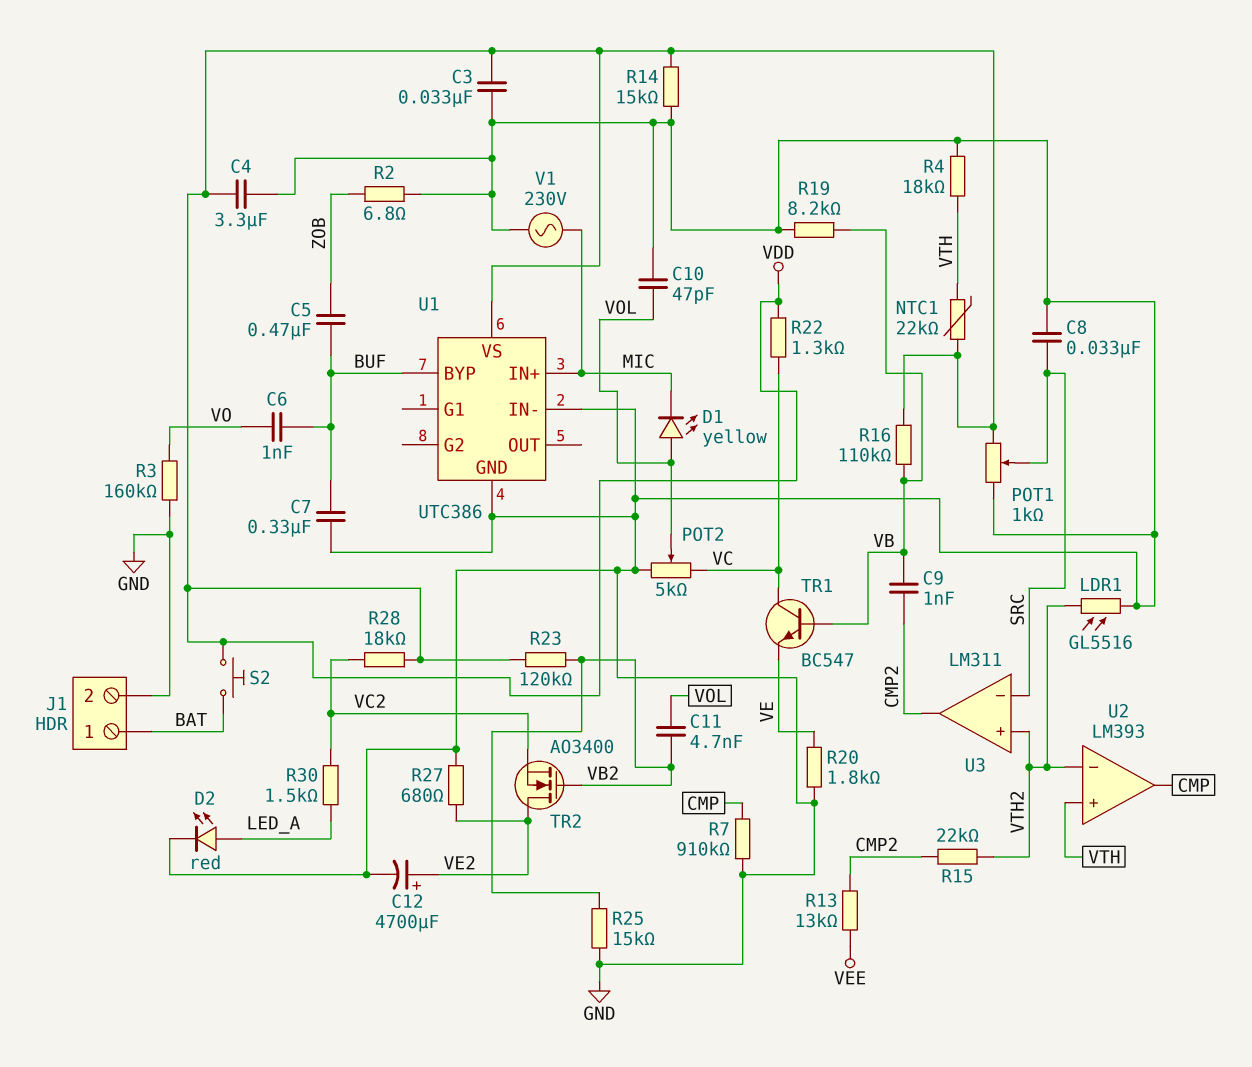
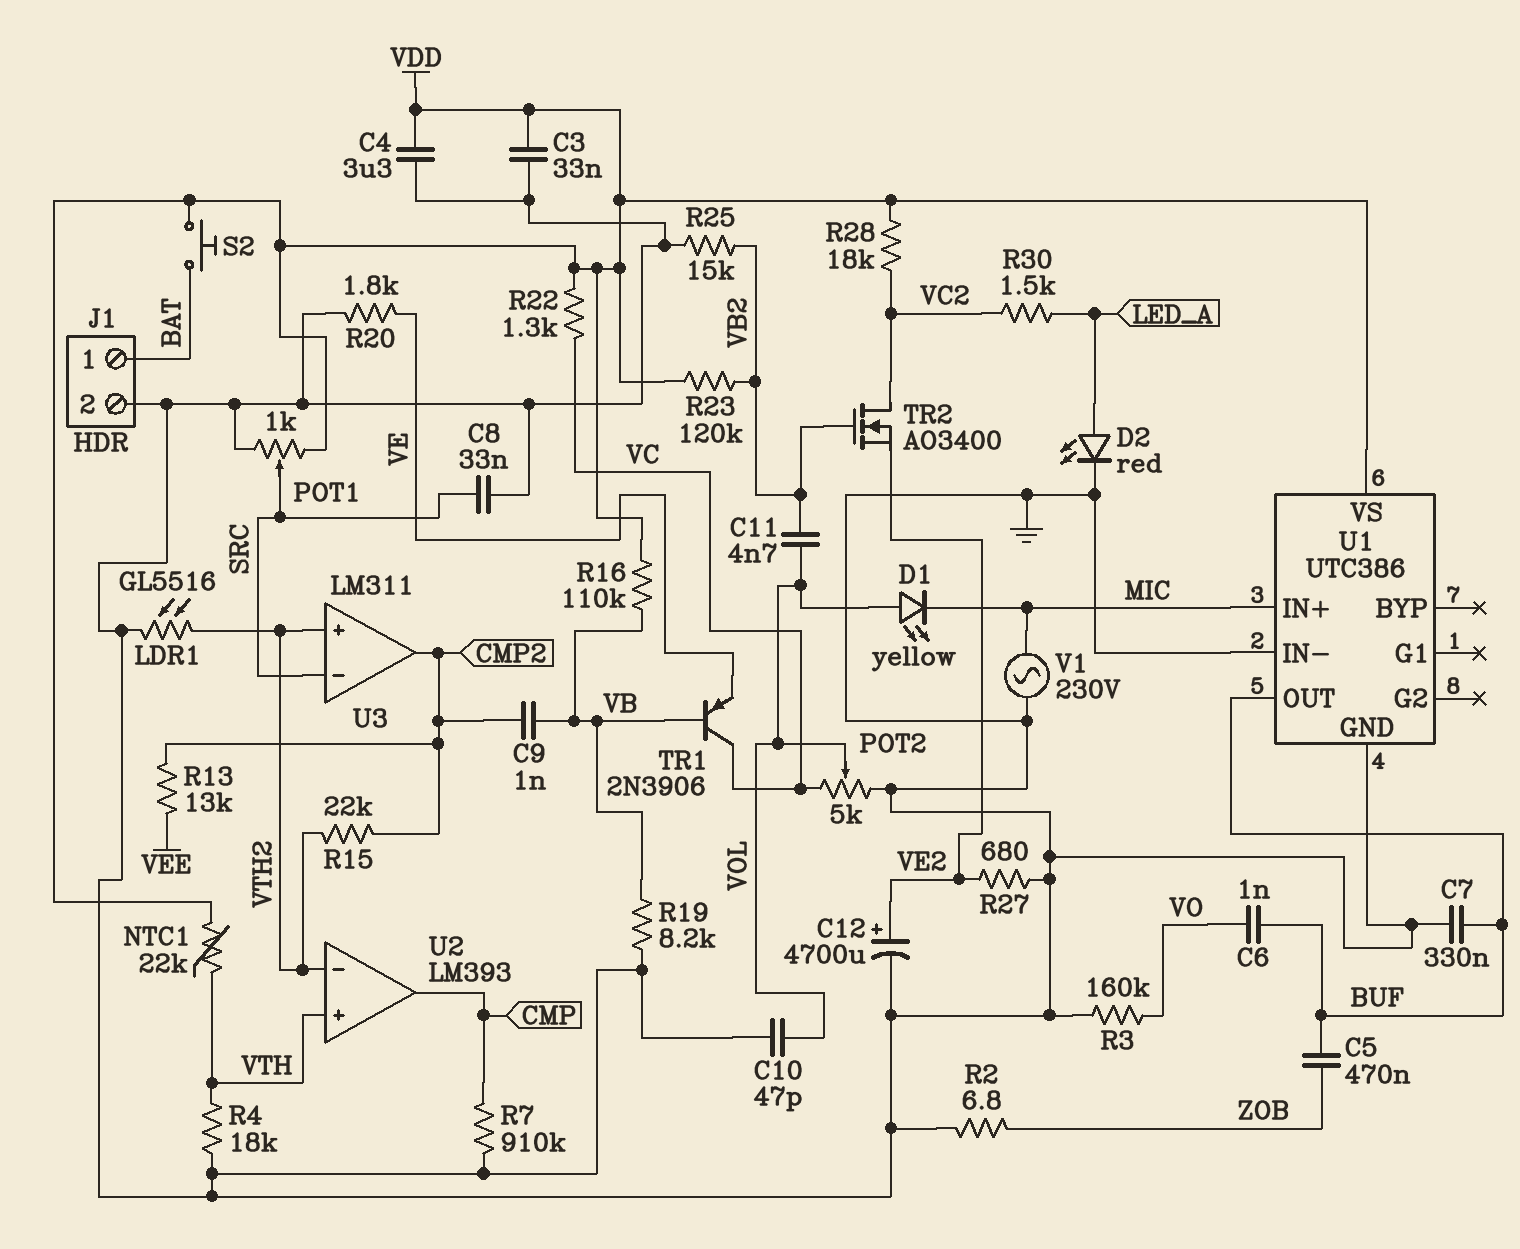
R14: 15k (GND, VDD) -> none
TR1: NPN BC547 (B VB, C VC, E VE) -> PNP 2N3906 (B VB, C VC, E VE)
TR2: NMOS AO3400 (G VB2, D VE2, S VC2) -> NMOS AO3400 (G VB2, D VC2, S VE2)
U1 pin BYP: BUF -> none
U1 pin OUT: none -> BUF

